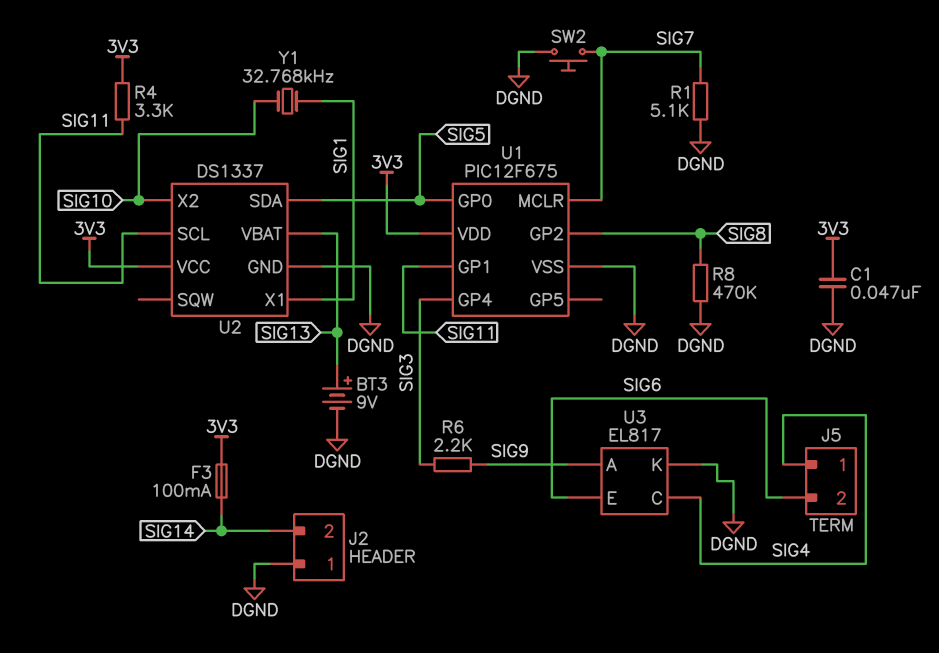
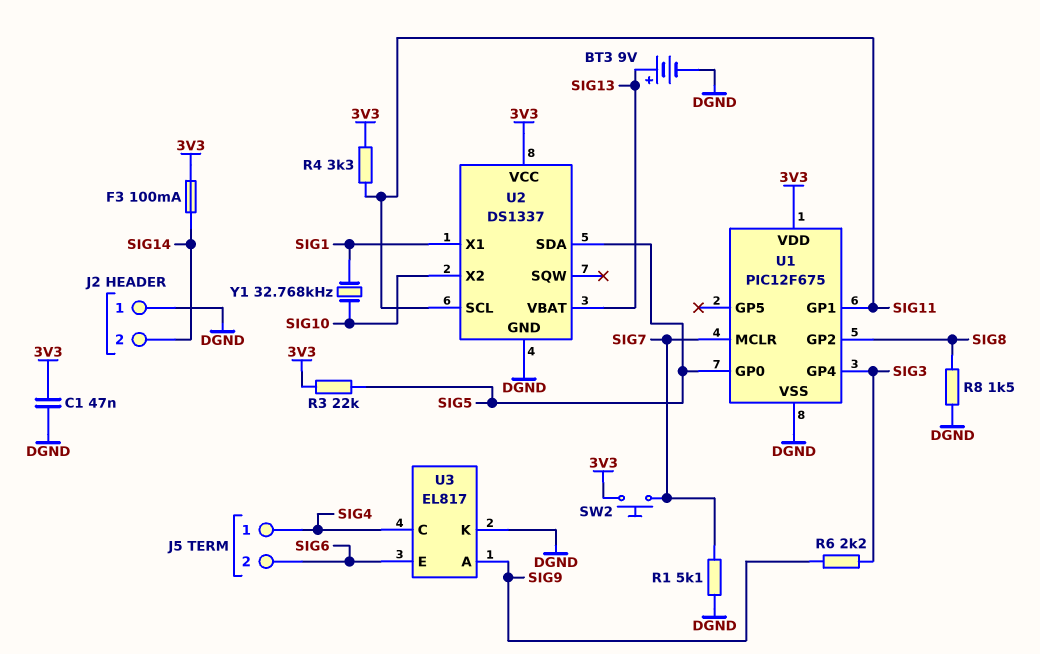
R3: none -> 22k (3V3, SIG5)
R8: 470k (DGND, SIG8) -> 1.5k (DGND, SIG8)
SW2: button (DGND, SIG7) -> button (3V3, SIG7)

